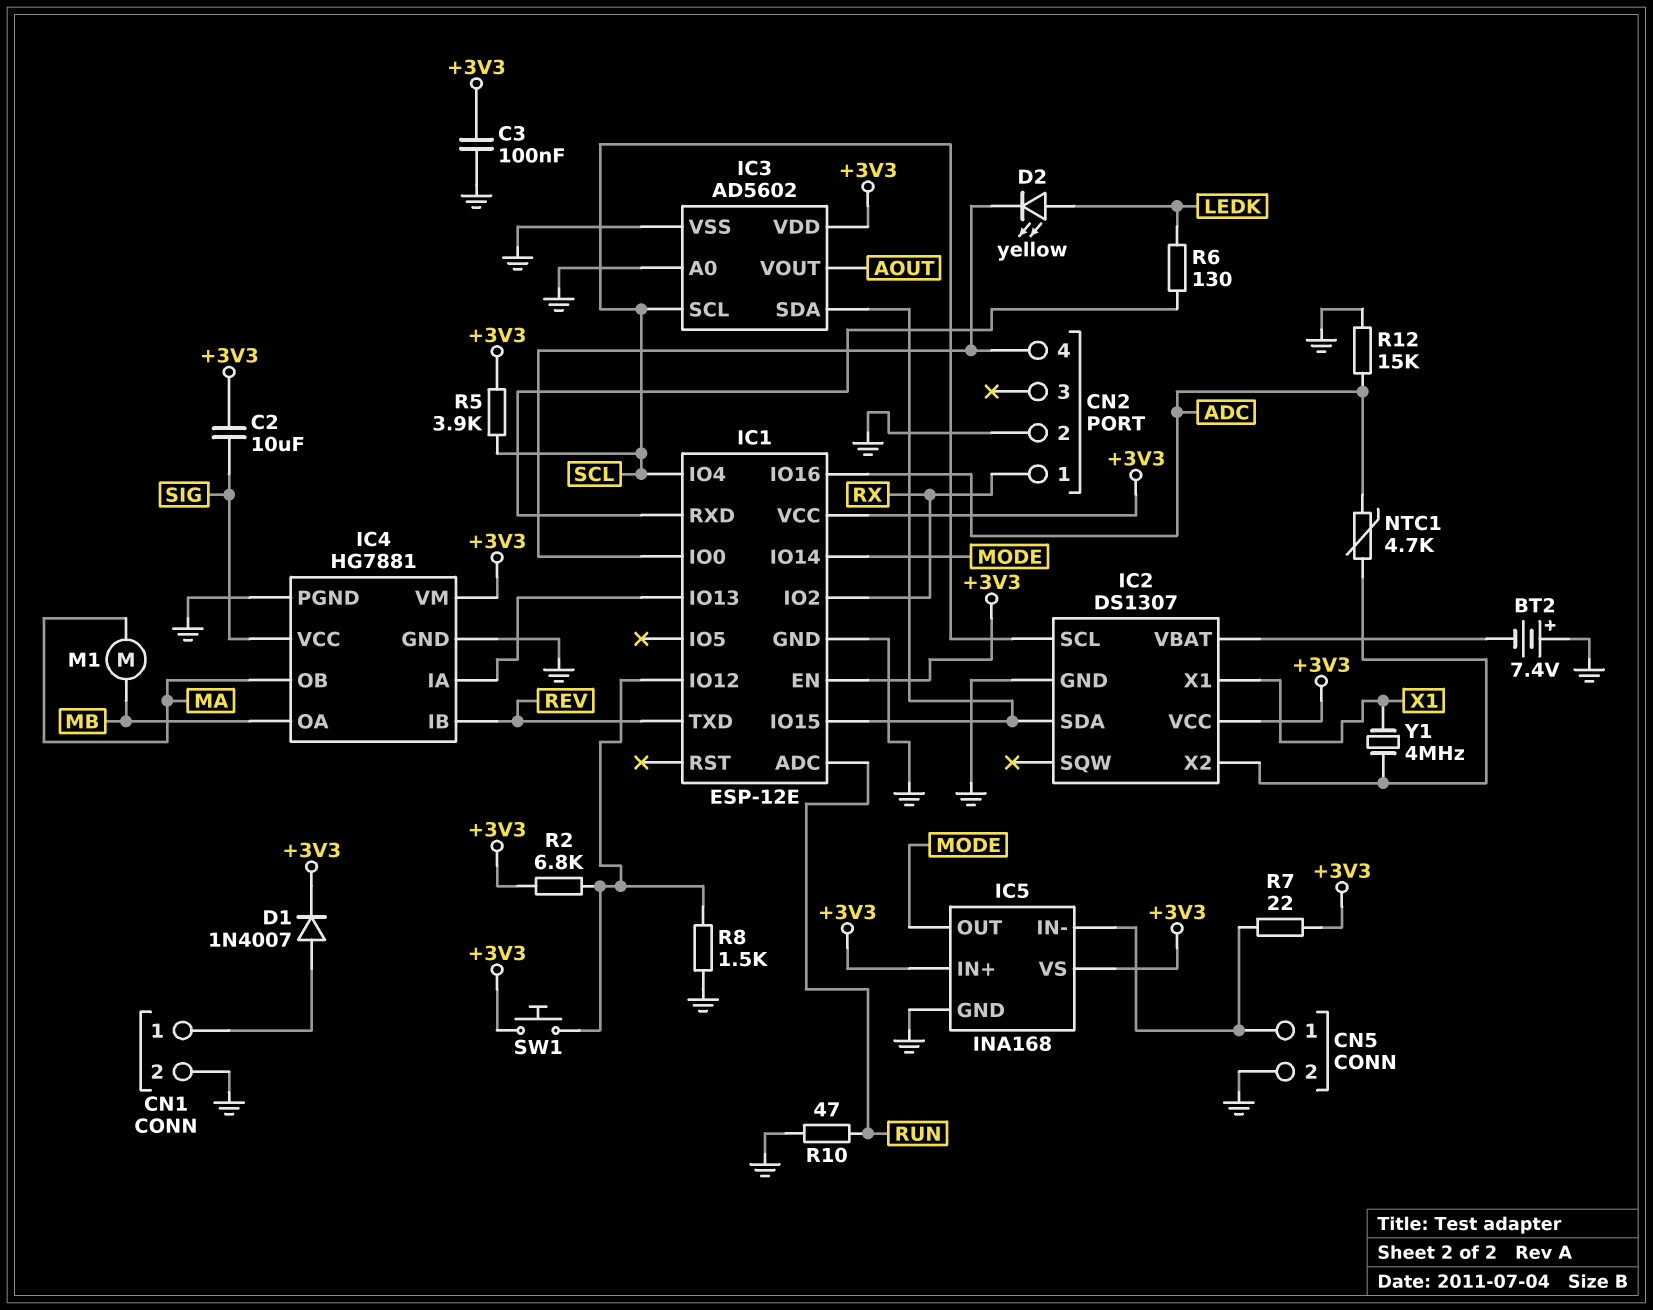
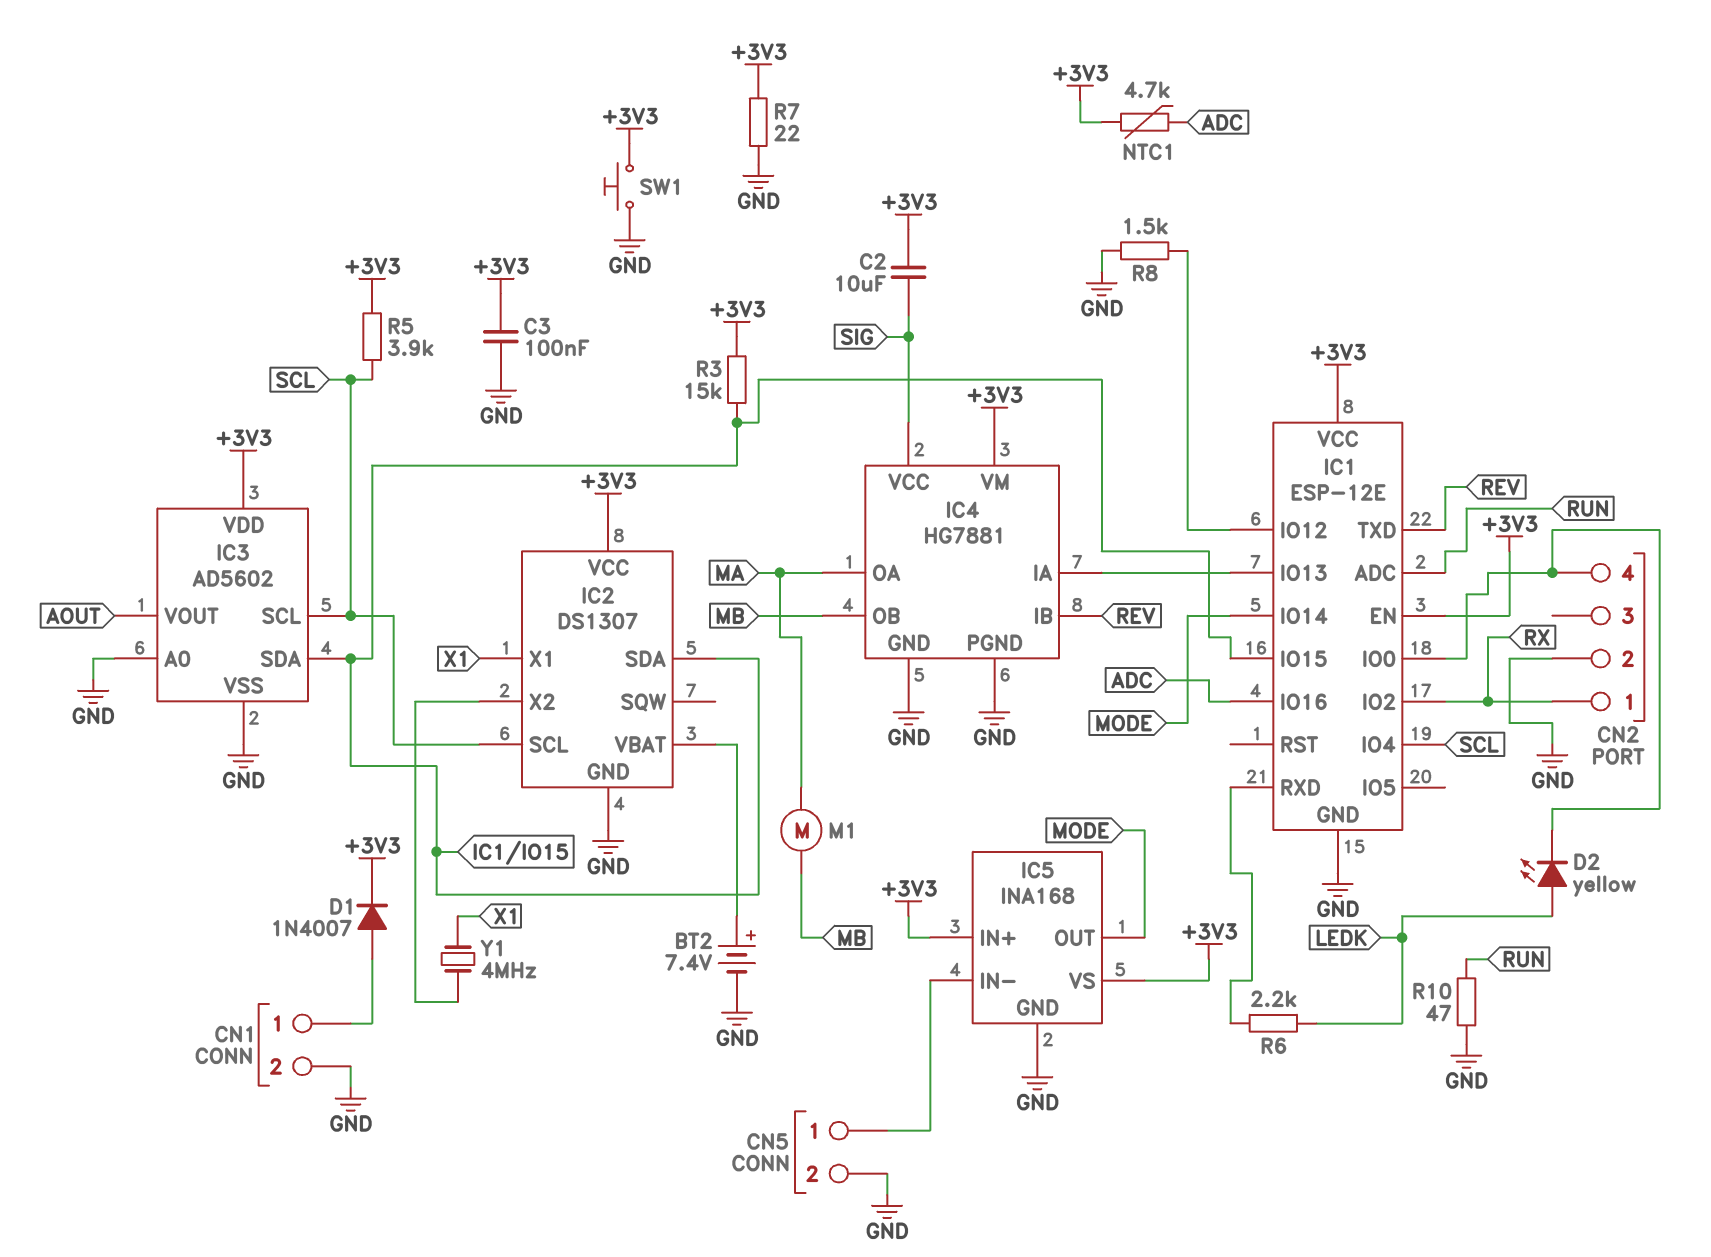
BT2: 7.4V (plus GND, minus IC2/VBAT) -> 7.4V (plus IC2/VBAT, minus GND)
IC4 pin OA: MB -> MA
IC4 pin OB: MA -> MB
NTC1: 4.7k (ADC, IC2/X2) -> 4.7k (+3V3, ADC)
R2: 6.8k (+3V3, IC1/IO12) -> none
R3: none -> 15k (+3V3, IC1/IO15)
R6: 130 (IC1/RXD, LEDK) -> 2.2k (IC1/RXD, LEDK)
R7: 22 (+3V3, CN5/1) -> 22 (+3V3, GND)
R12: 15k (ADC, GND) -> none
SW1: button (+3V3, IC1/IO12) -> button (+3V3, GND)

